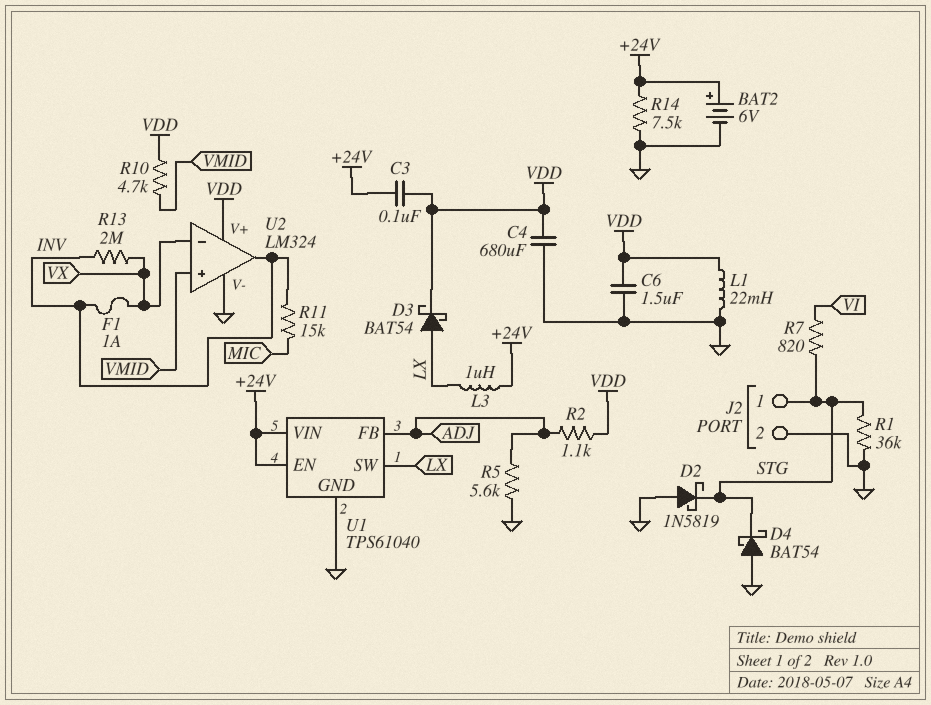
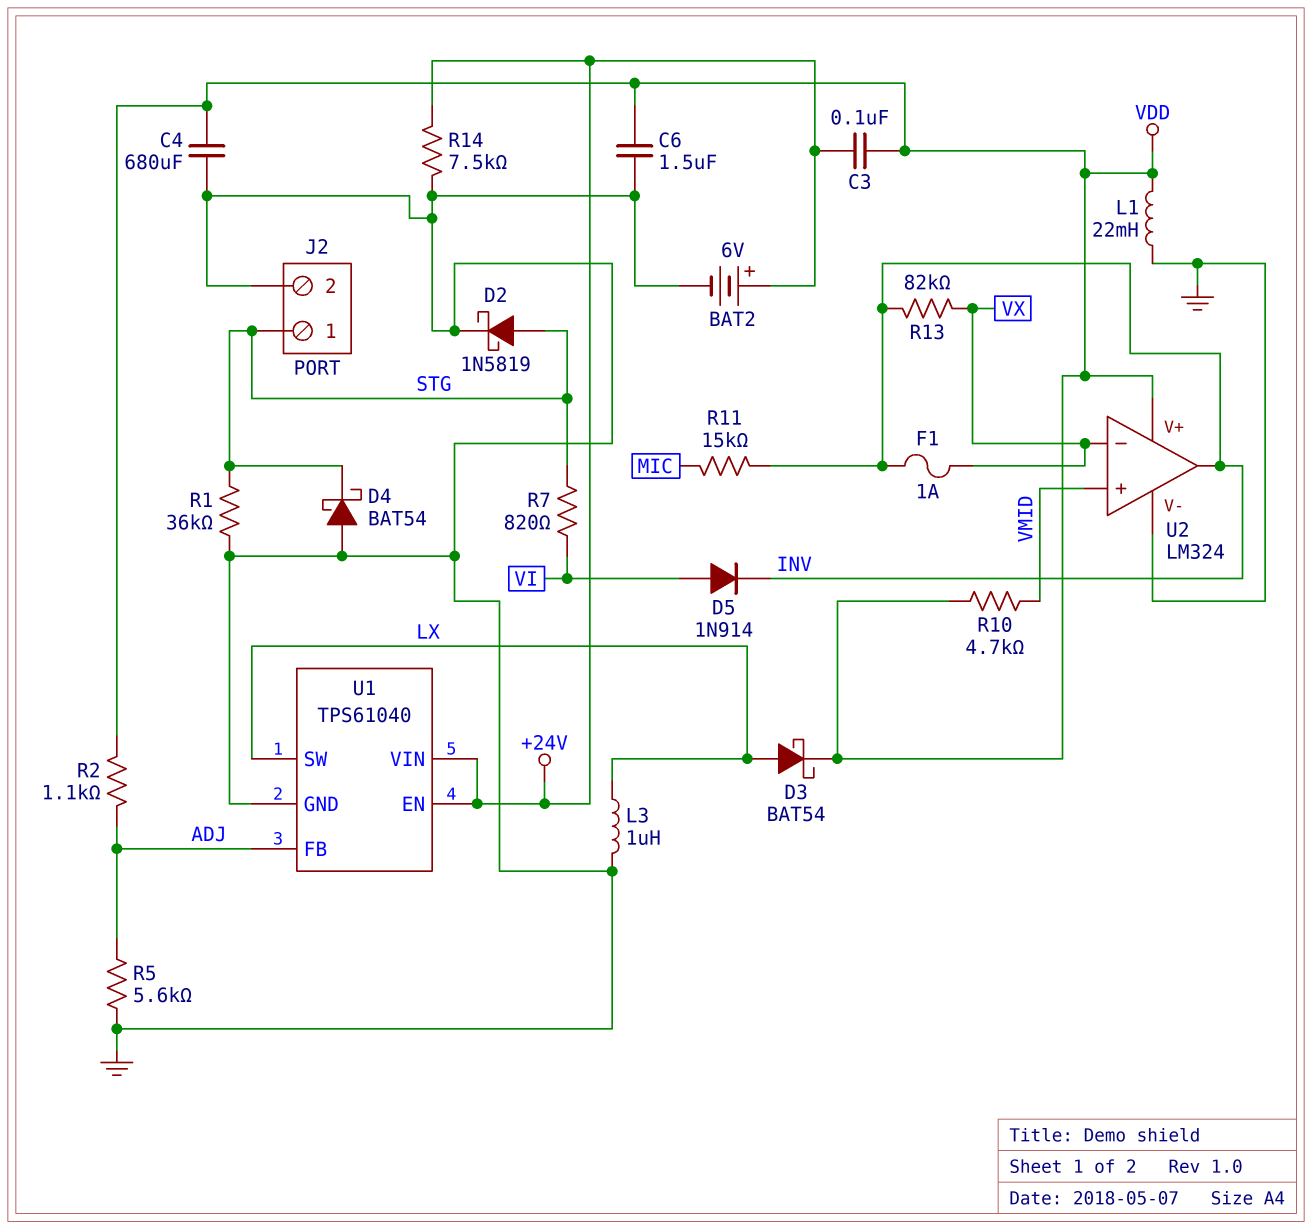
D2: schottky 1N5819 (A GND, K STG) -> schottky 1N5819 (A STG, K GND)
D5: none -> diode 1N914 (A VI, K INV)
L3: 1uH (+24V, LX) -> 1uH (GND, LX)
R13: 2M (INV, VX) -> 82k (INV, VX)

